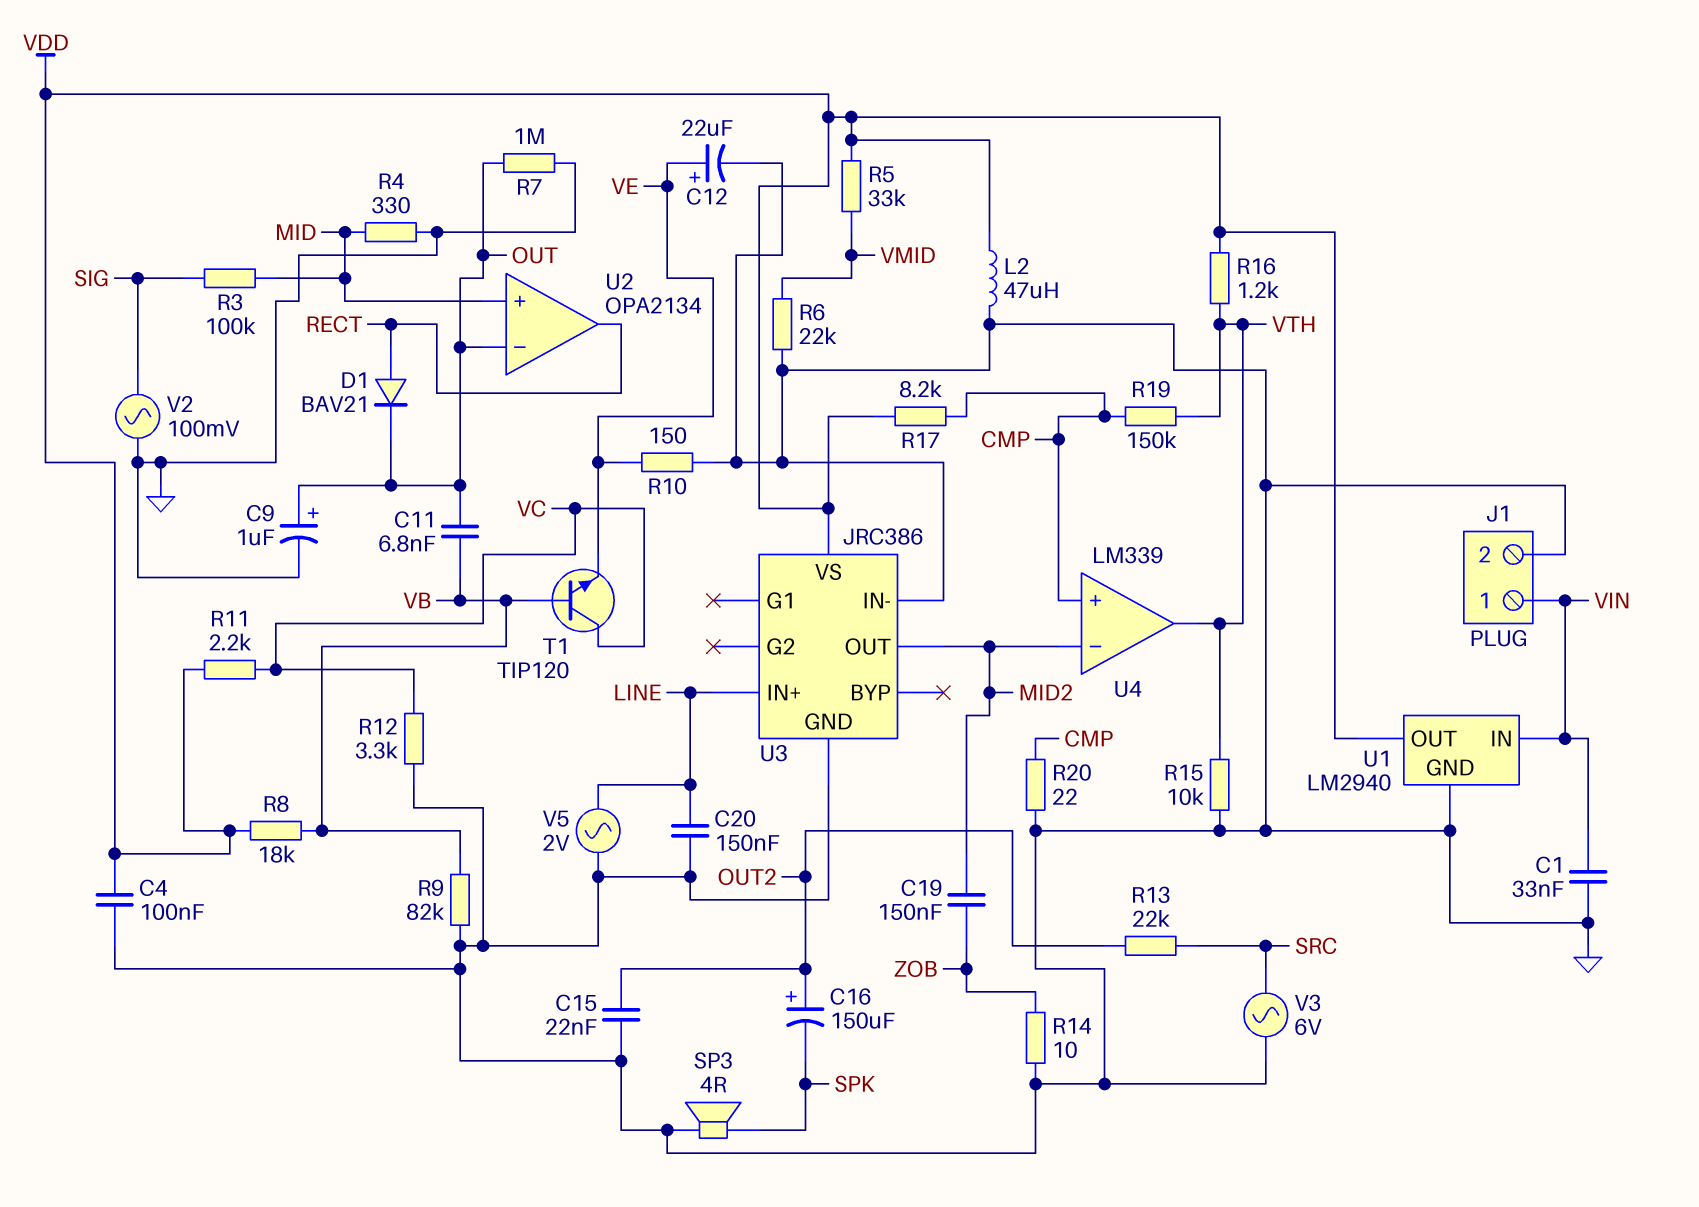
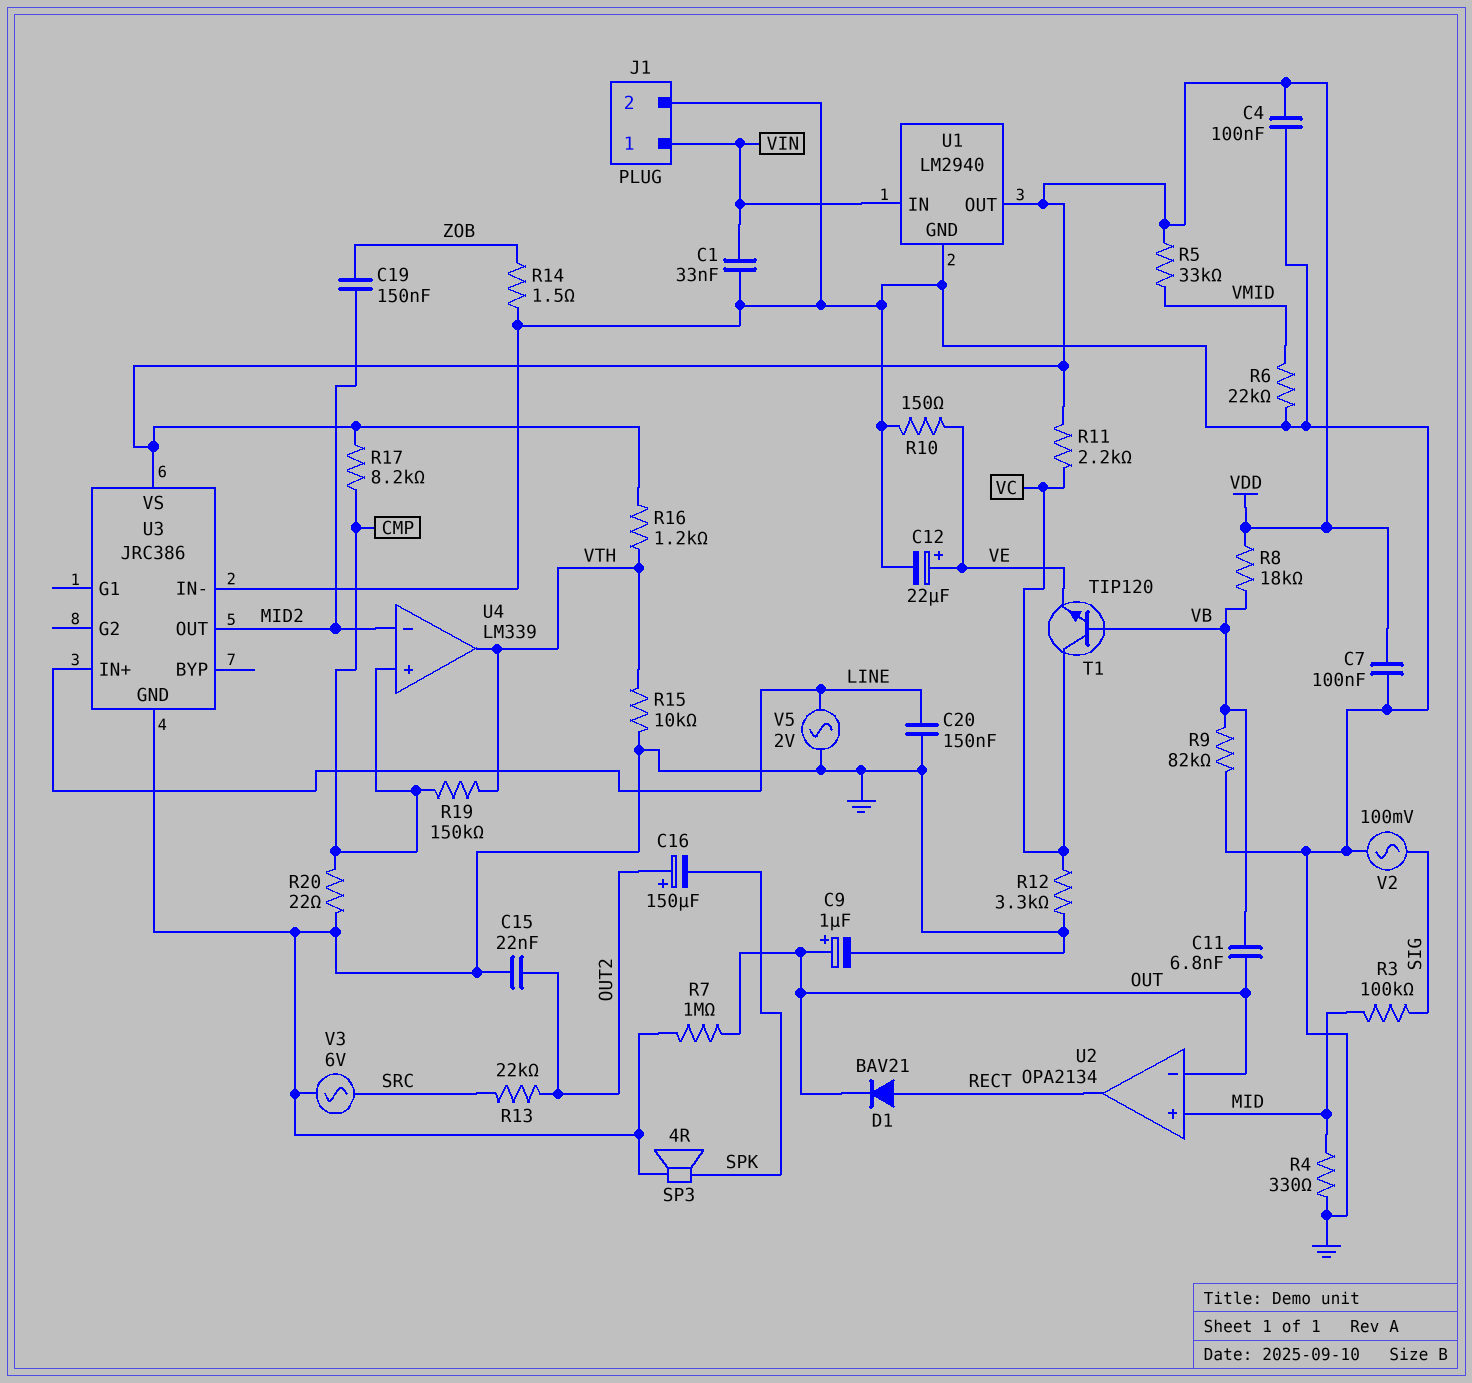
C7: none -> 100nF (GND, VDD)
L2: 47uH (GND, VDD) -> none
R14: 10 (GND, ZOB) -> 1.5 (GND, ZOB)

